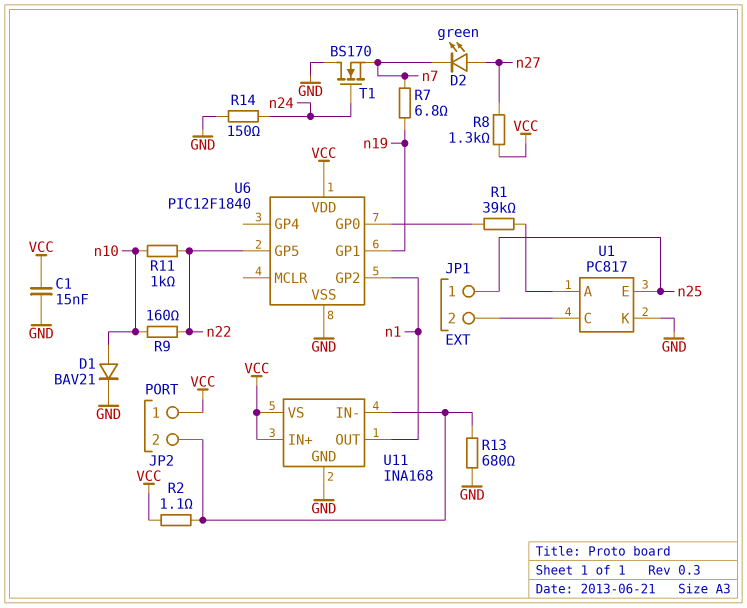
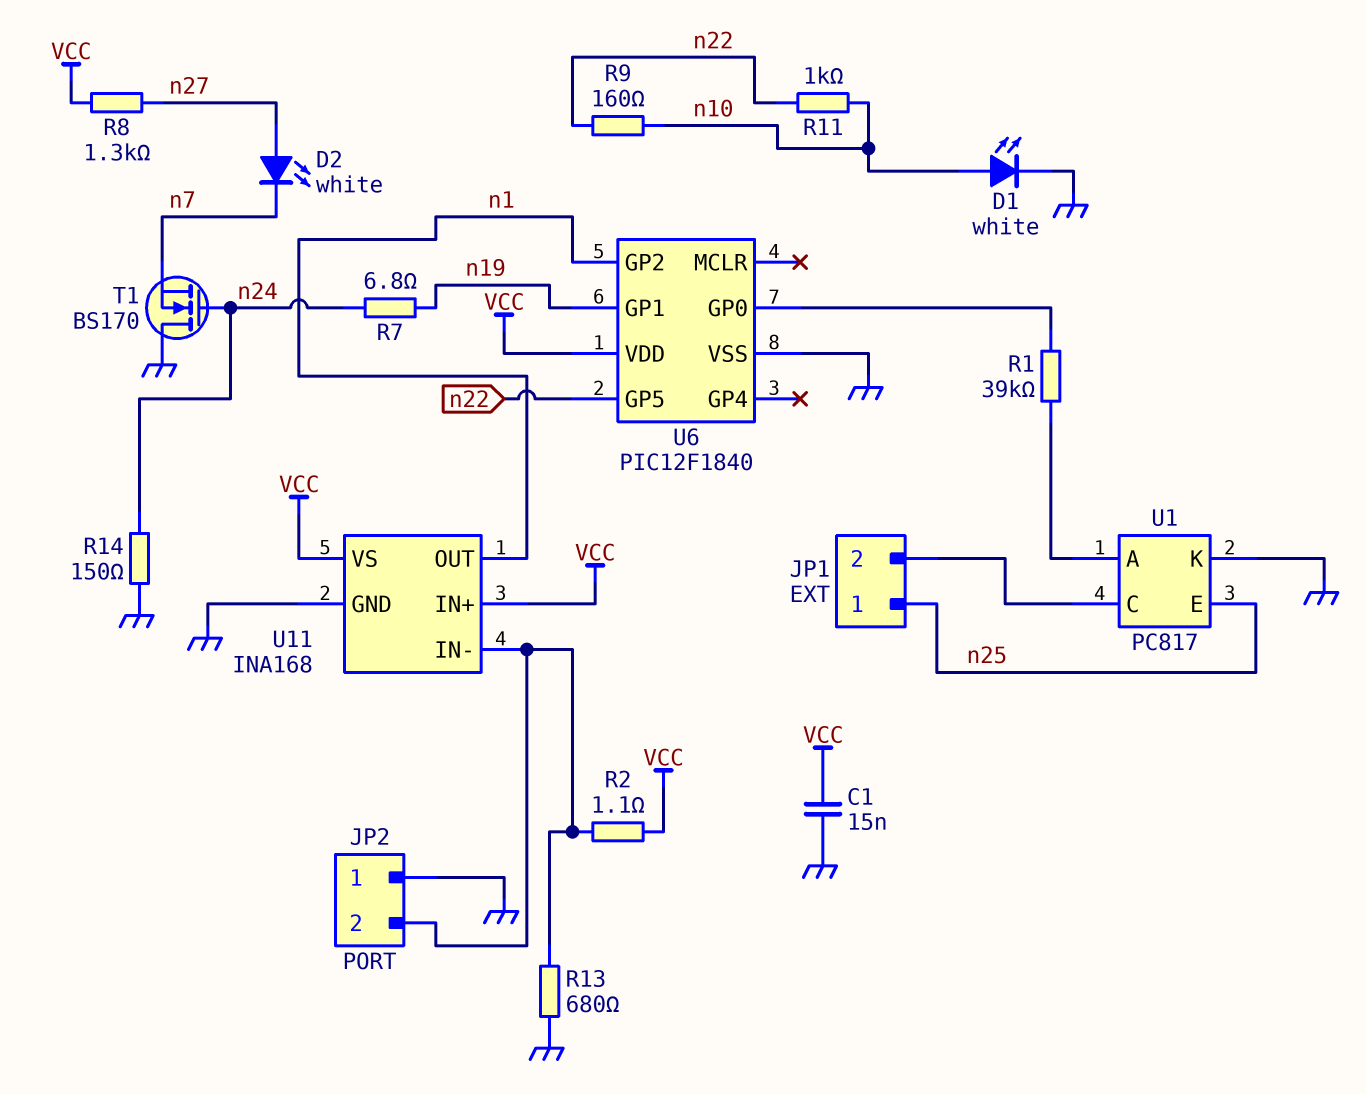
D1: diode BAV21 (A n10, K GND) -> LED white (A n10, K GND)
D2: LED green (A n27, K n7) -> LED white (A n27, K n7)
JP2 pin 1: VCC -> GND
R7: 6.8 (n7, n19) -> 6.8 (n19, n24)

